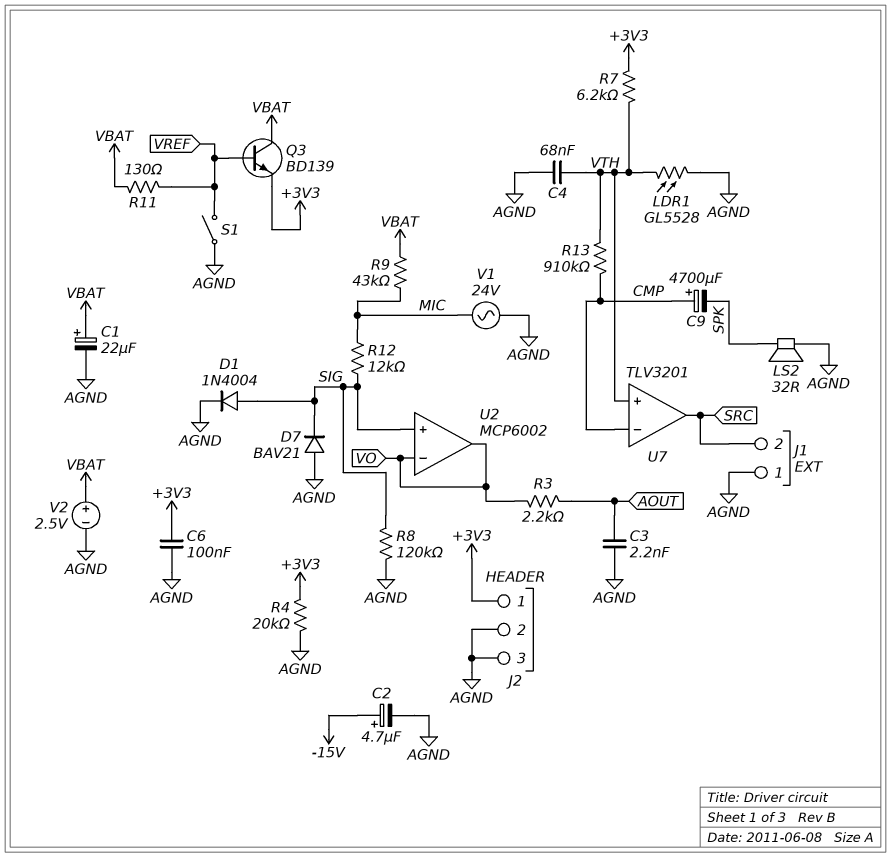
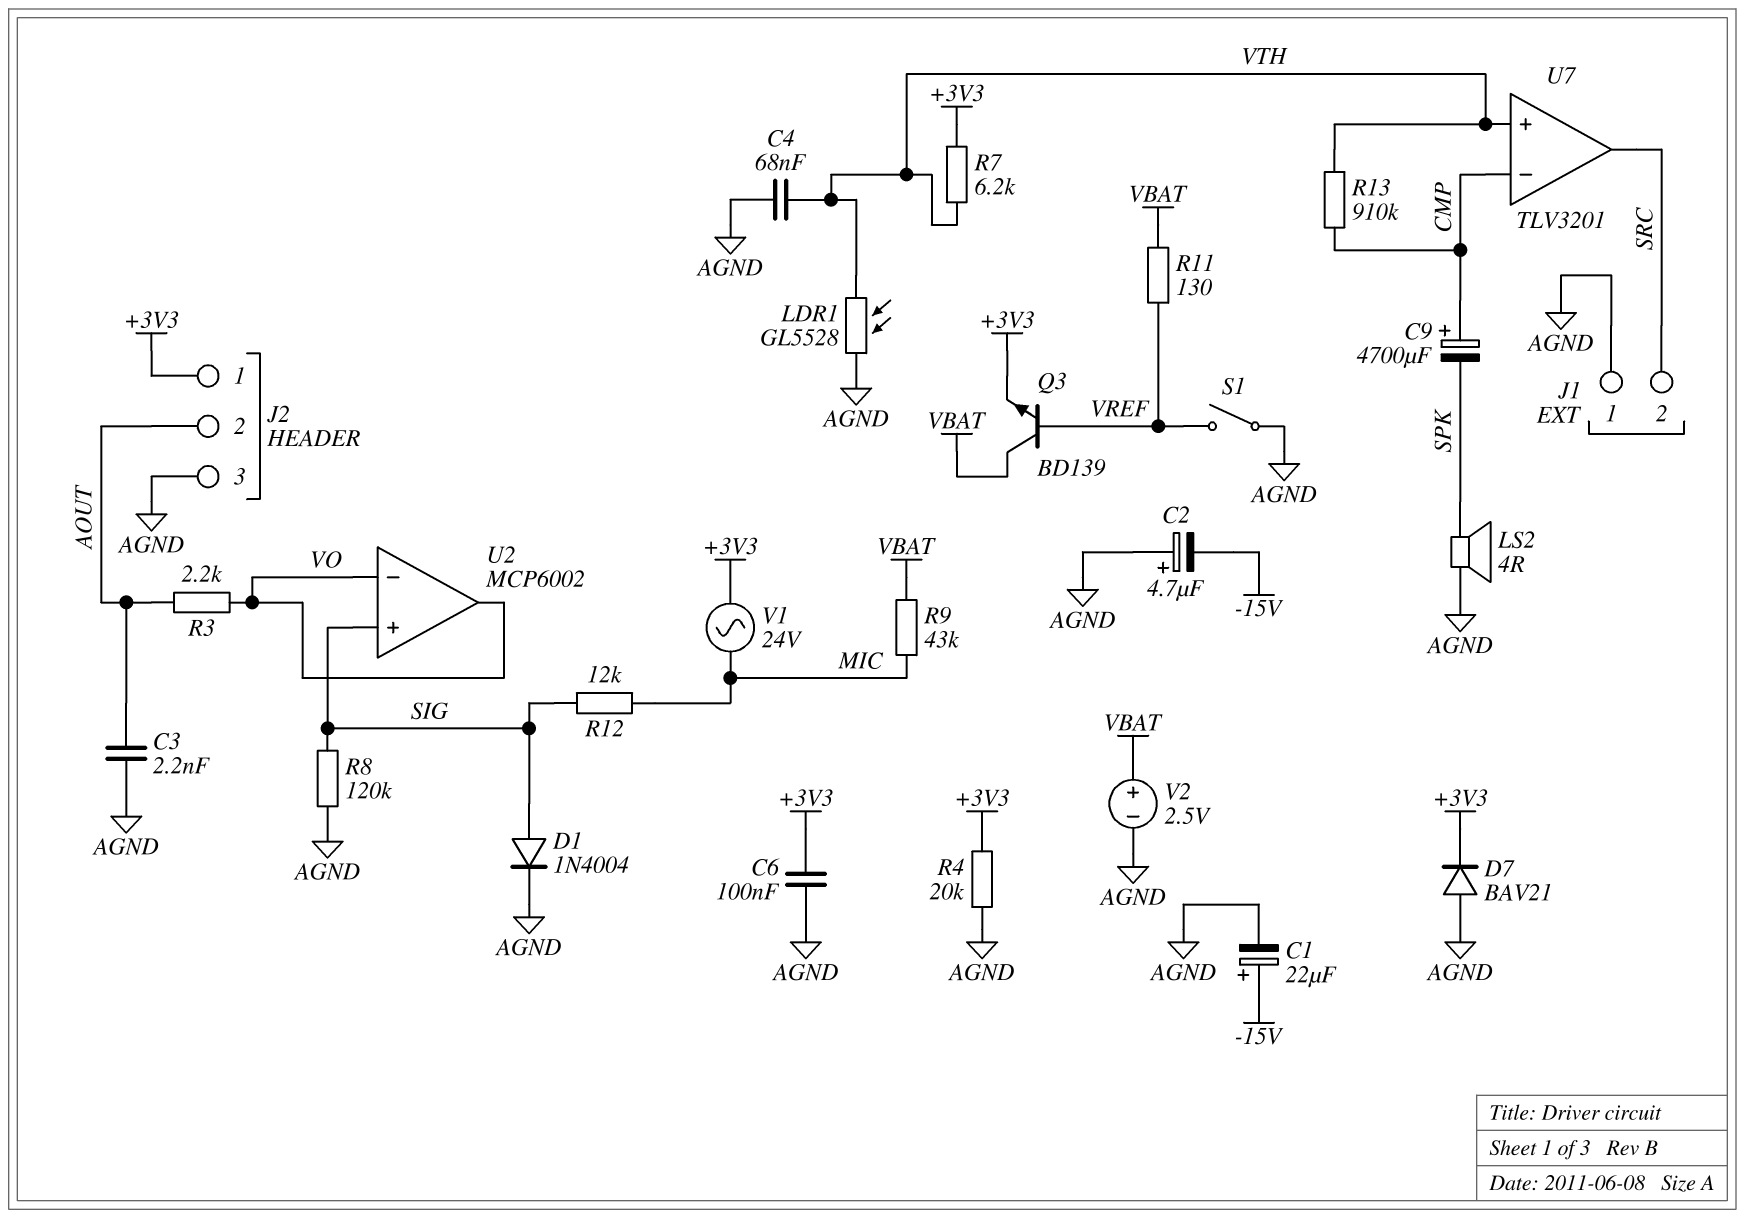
C1: 22uF (plus VBAT, minus AGND) -> 22uF (plus -15V, minus AGND)
C2: 4.7uF (plus -15V, minus AGND) -> 4.7uF (plus AGND, minus -15V)
D7: diode BAV21 (A AGND, K SIG) -> diode BAV21 (A AGND, K +3V3)
J2 pin 2: AGND -> AOUT
LS2: speaker 32R (AGND, SPK) -> speaker 4R (AGND, SPK)
V1: AC 24V (AGND, MIC) -> AC 24V (+3V3, MIC)

